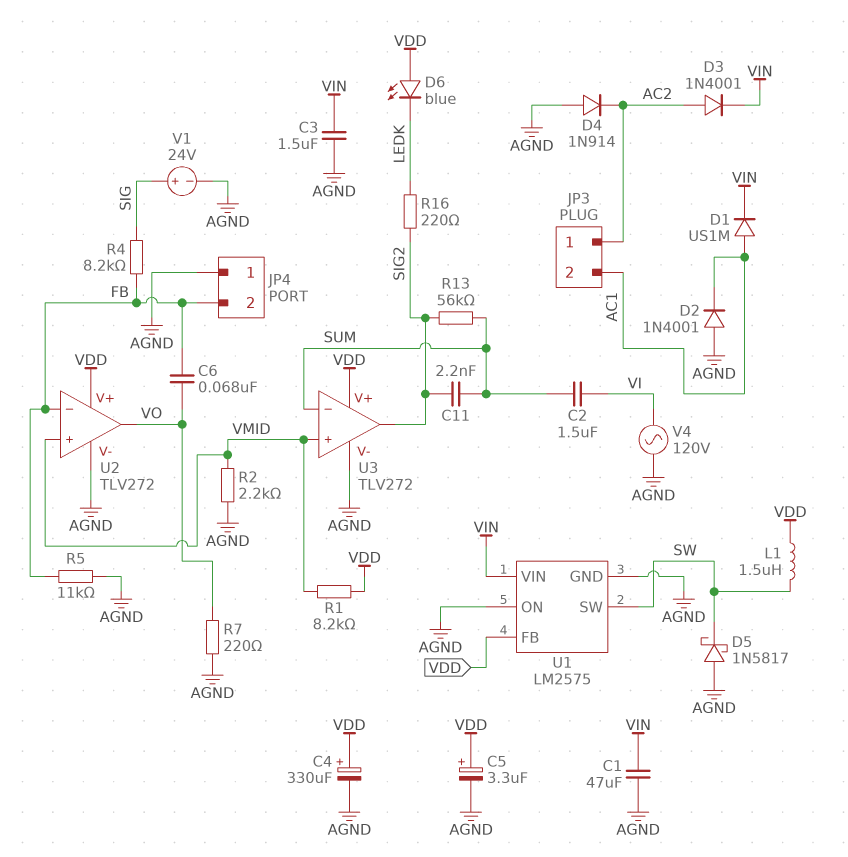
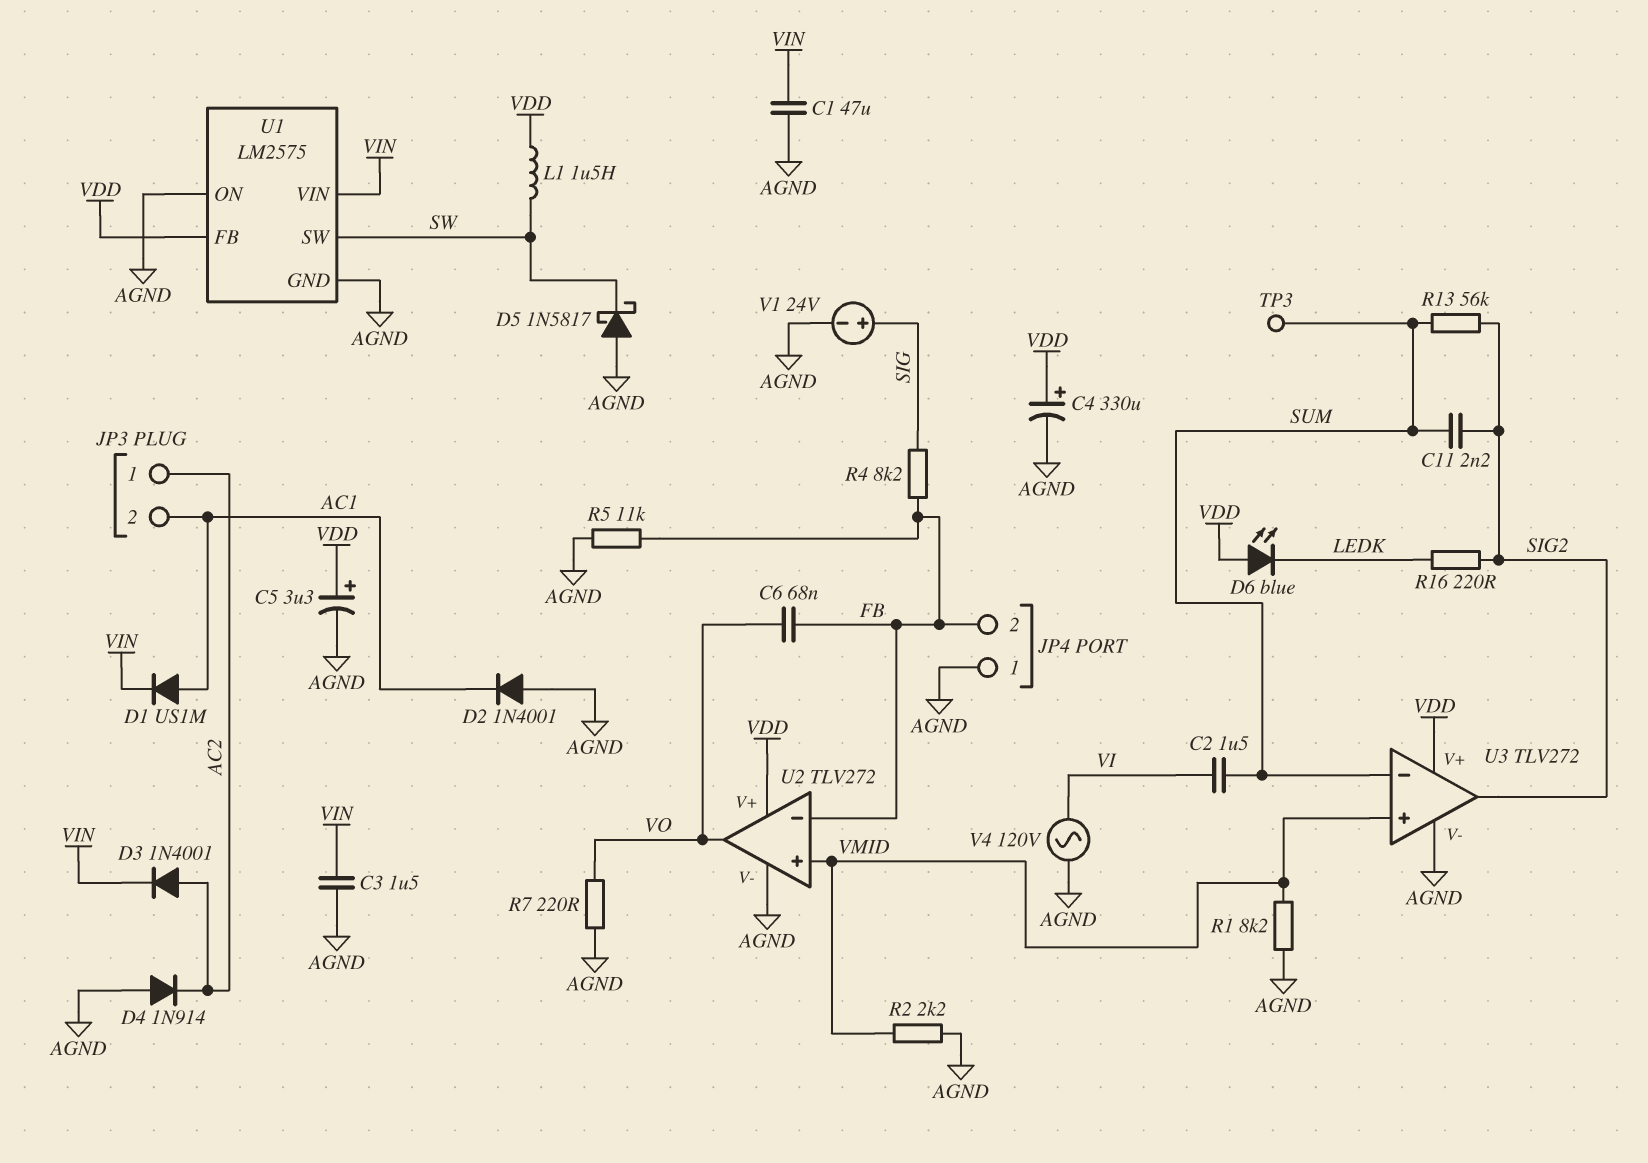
R1: 8.2k (VDD, VMID) -> 8.2k (AGND, VMID)
TP3: none -> test point (SUM)

